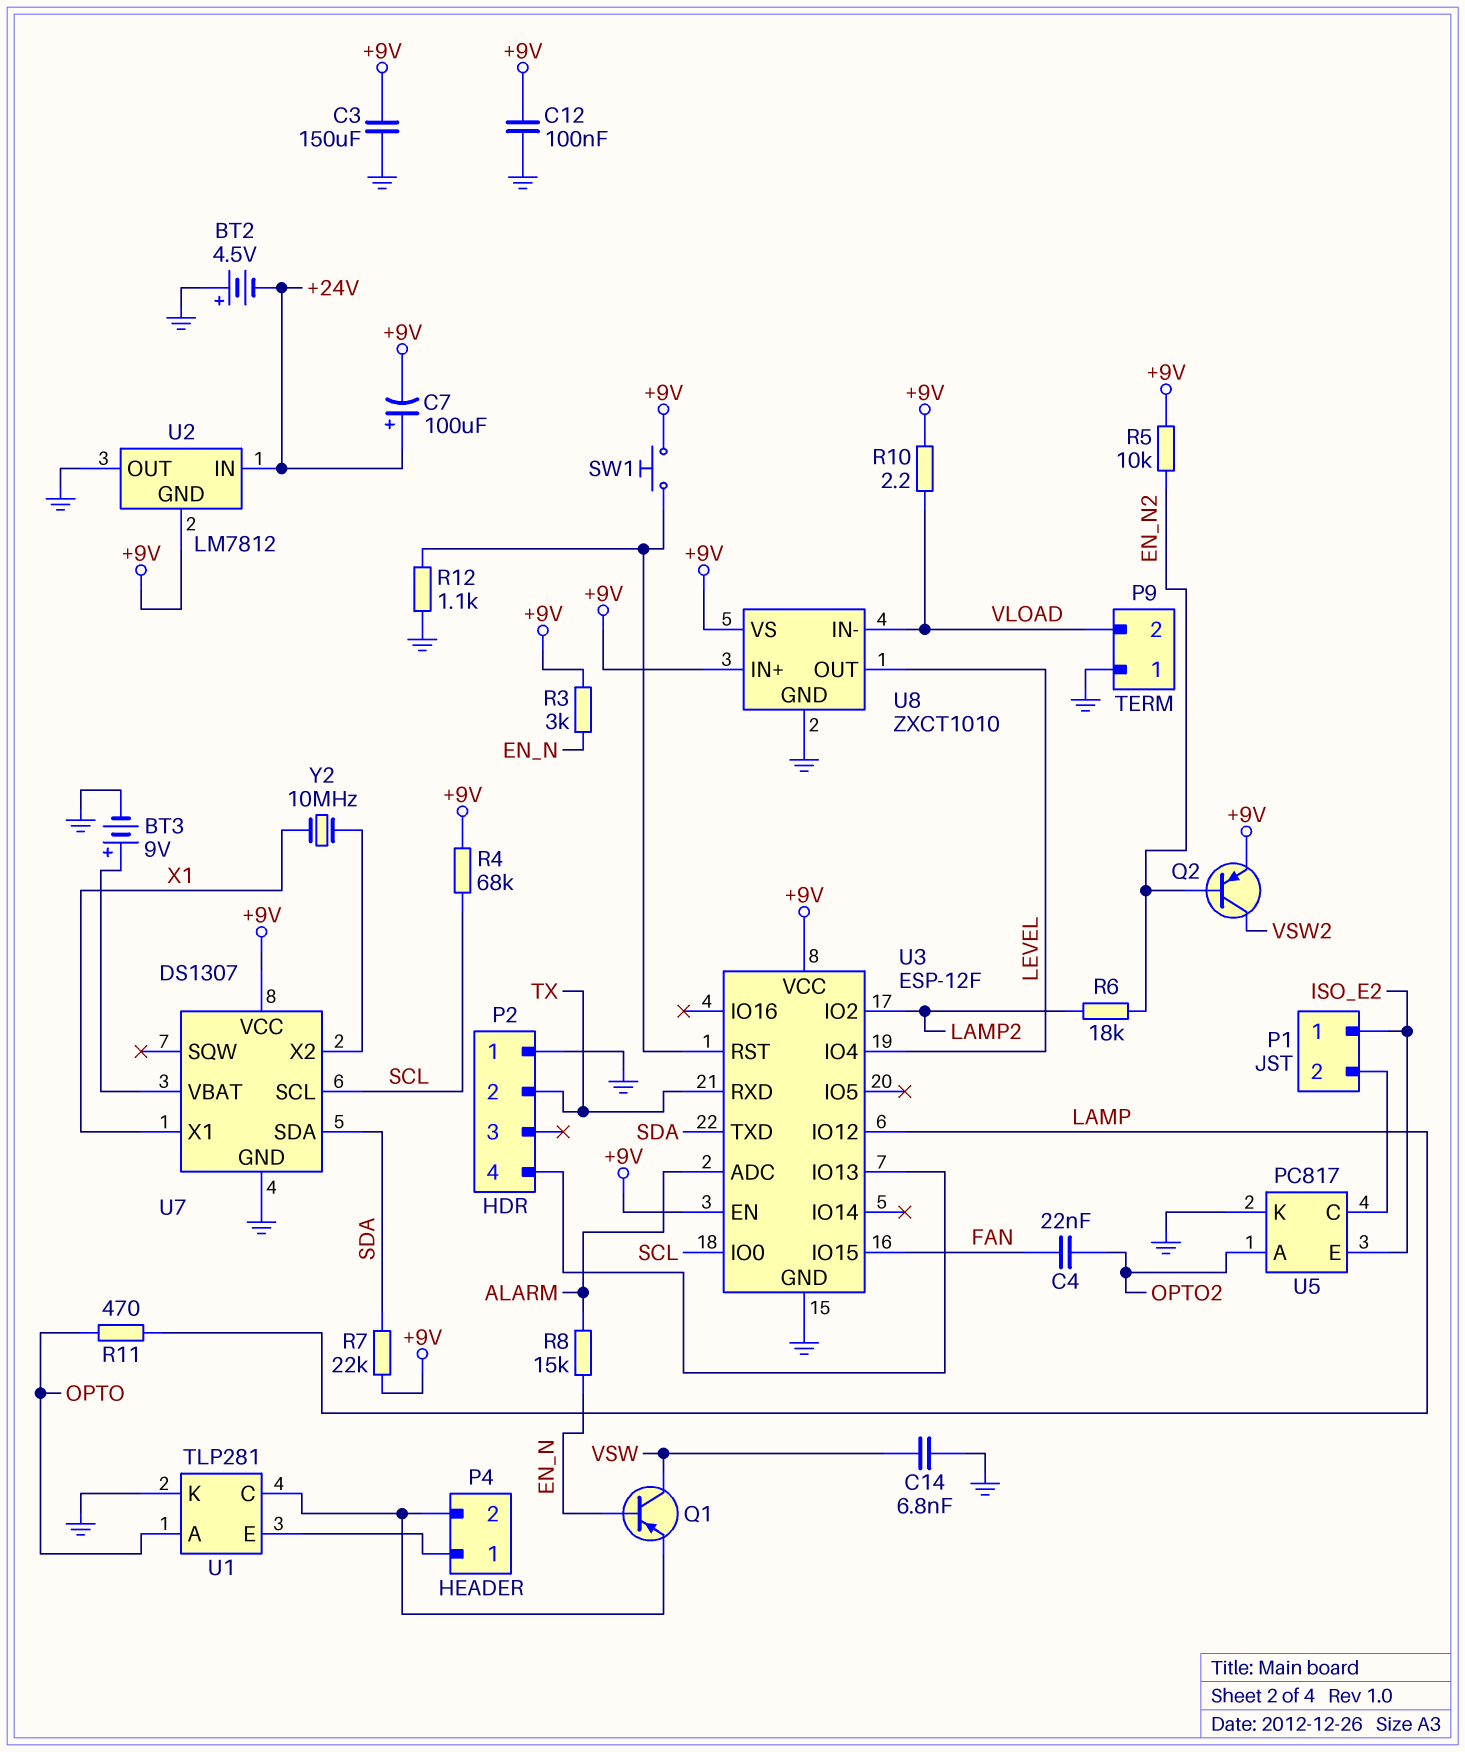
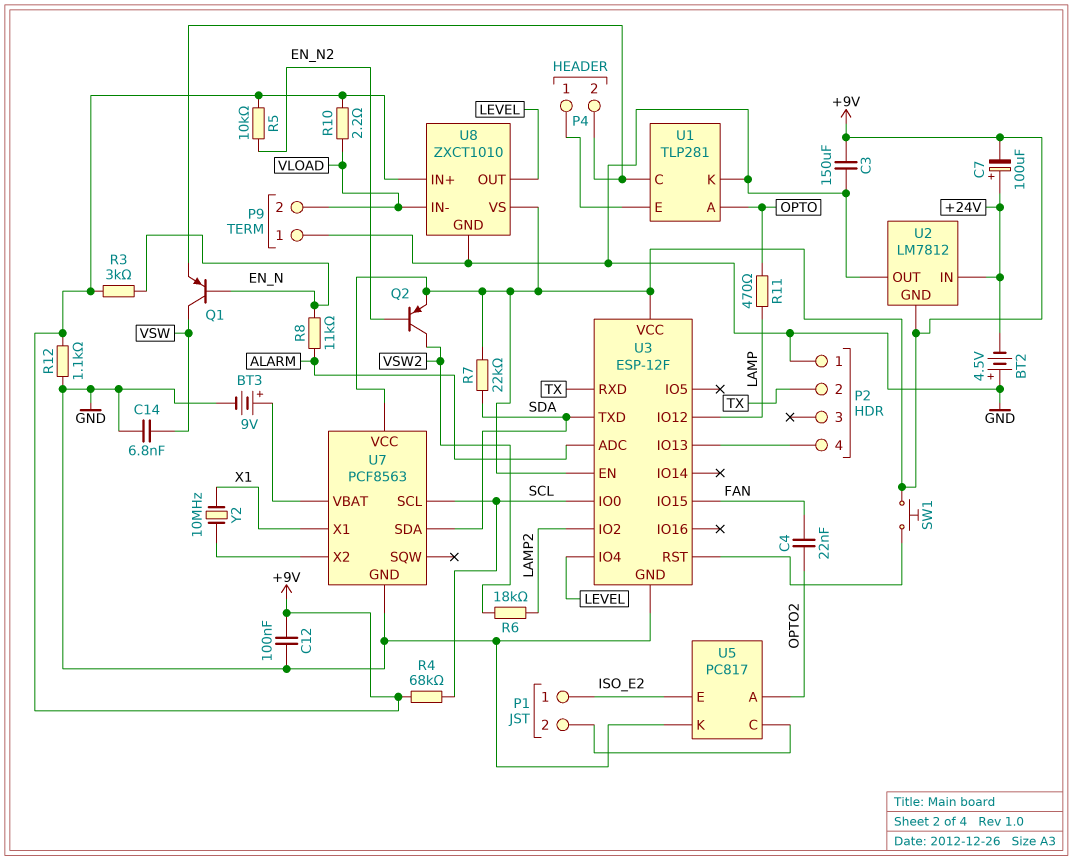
R6: 18k (EN_N2, LAMP2) -> 18k (LAMP2, VSW2)
R8: 15k (ALARM, EN_N) -> 11k (ALARM, EN_N)
R12: 1.1k (GND, U3/RST) -> 1.1k (+9V, GND)
U7: DS1307 -> PCF8563

